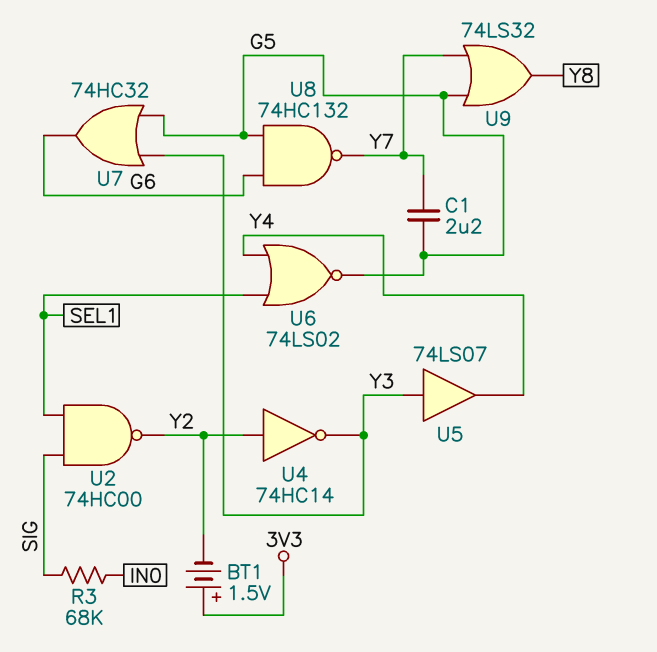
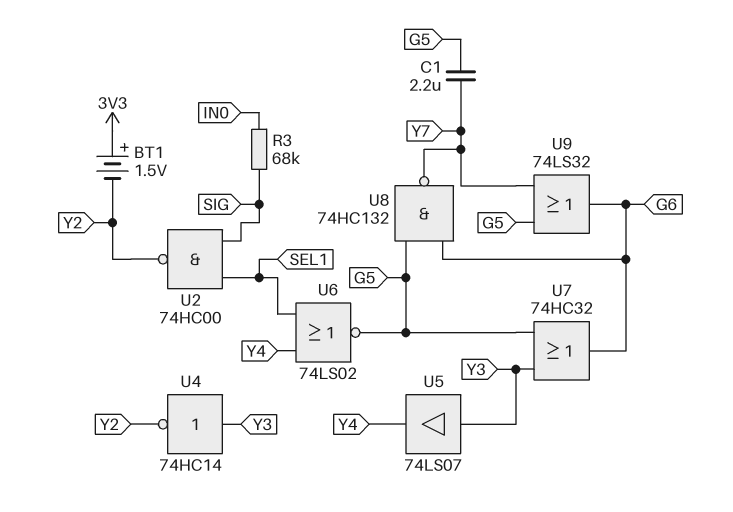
U4: NOT 74HC14 (in Y2, out Y3) -> NOT 74HC14 (in Y3, out Y2)
U9: OR 74LS32 (in G5, in Y7, out Y8) -> OR 74LS32 (in G5, in Y7, out G6)

